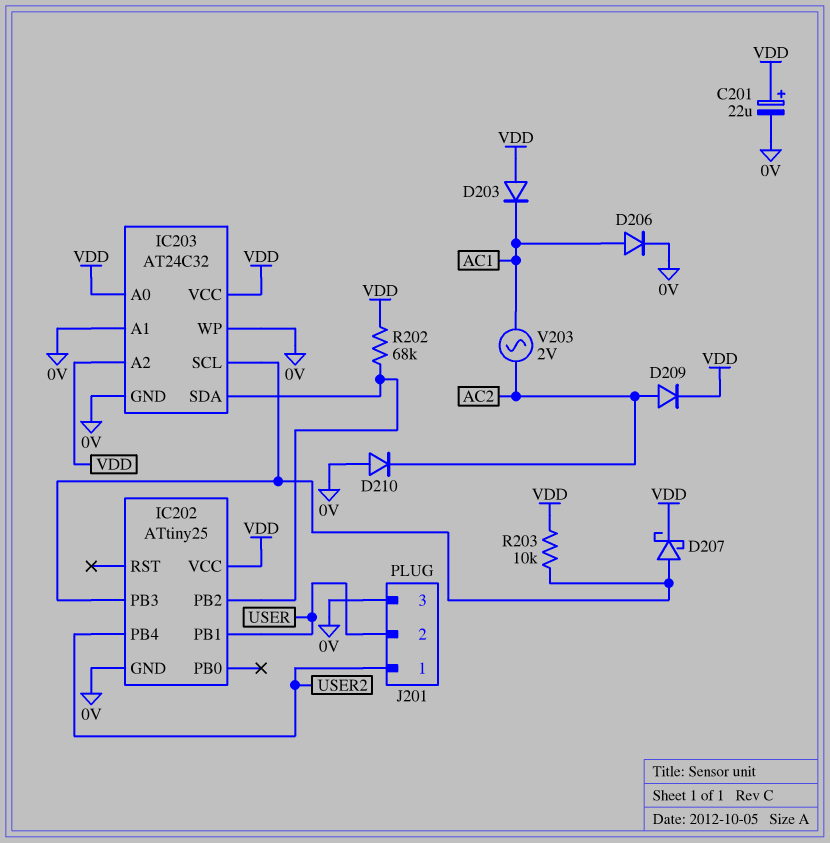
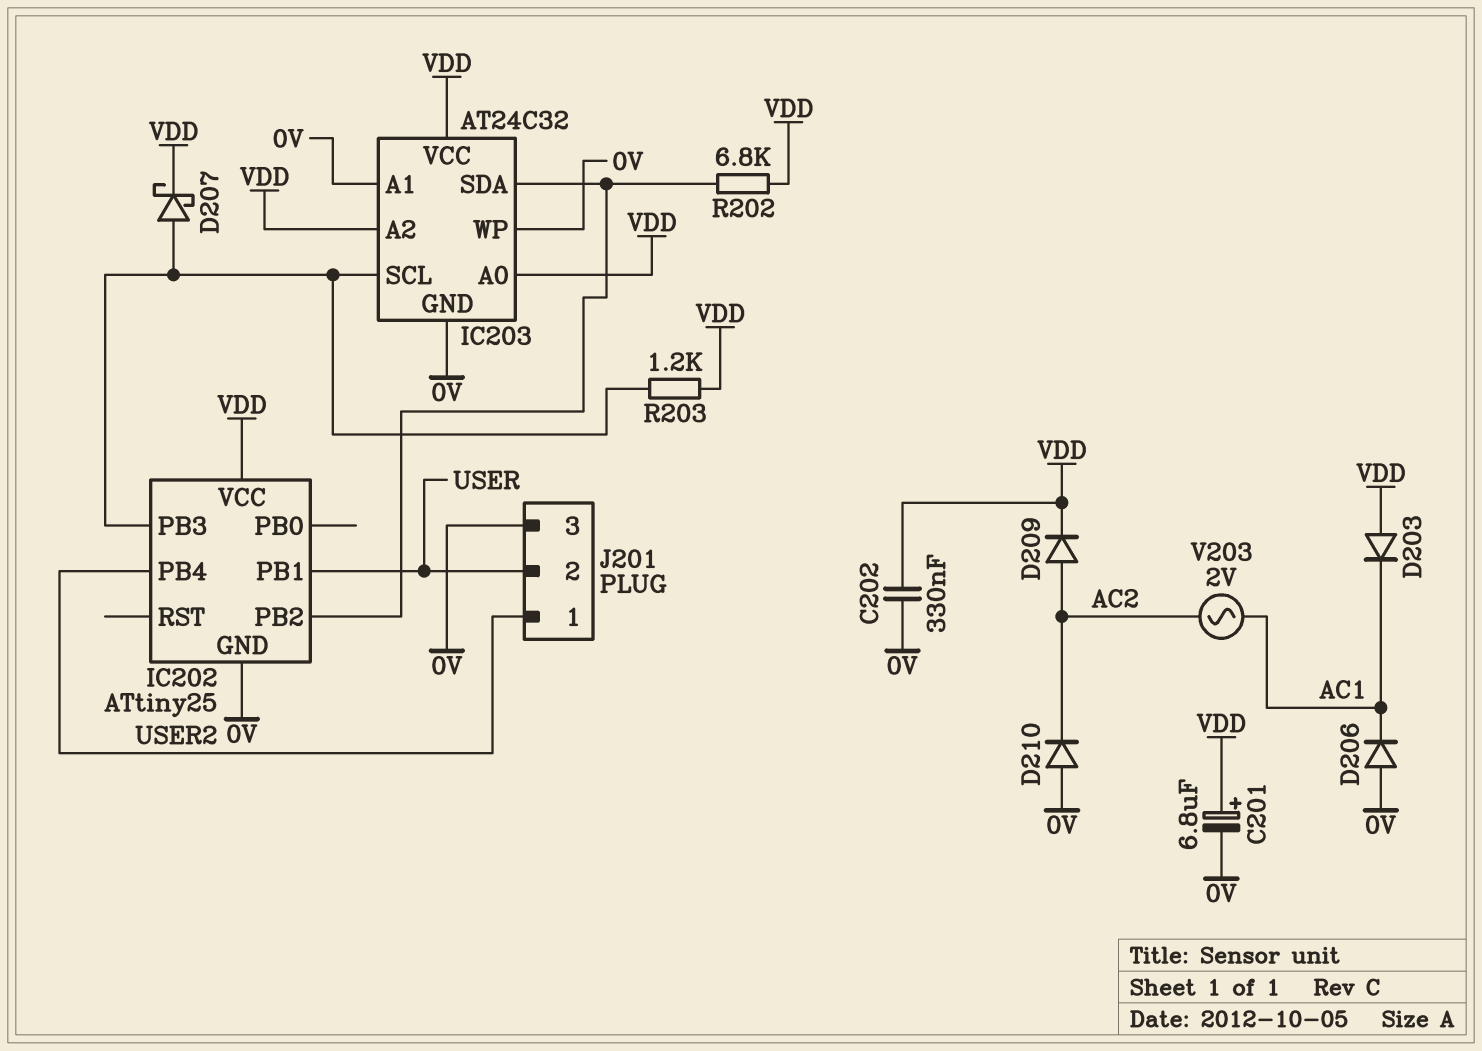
C201: 22uF (plus VDD, minus 0V) -> 6.8uF (plus VDD, minus 0V)
C202: none -> 330nF (0V, VDD)
D206: diode (A AC1, K 0V) -> diode (A 0V, K AC1)
R202: 68k (IC202/PB2, VDD) -> 6.8k (IC202/PB2, VDD)
R203: 10k (IC202/PB3, VDD) -> 1.2k (IC202/PB3, VDD)

